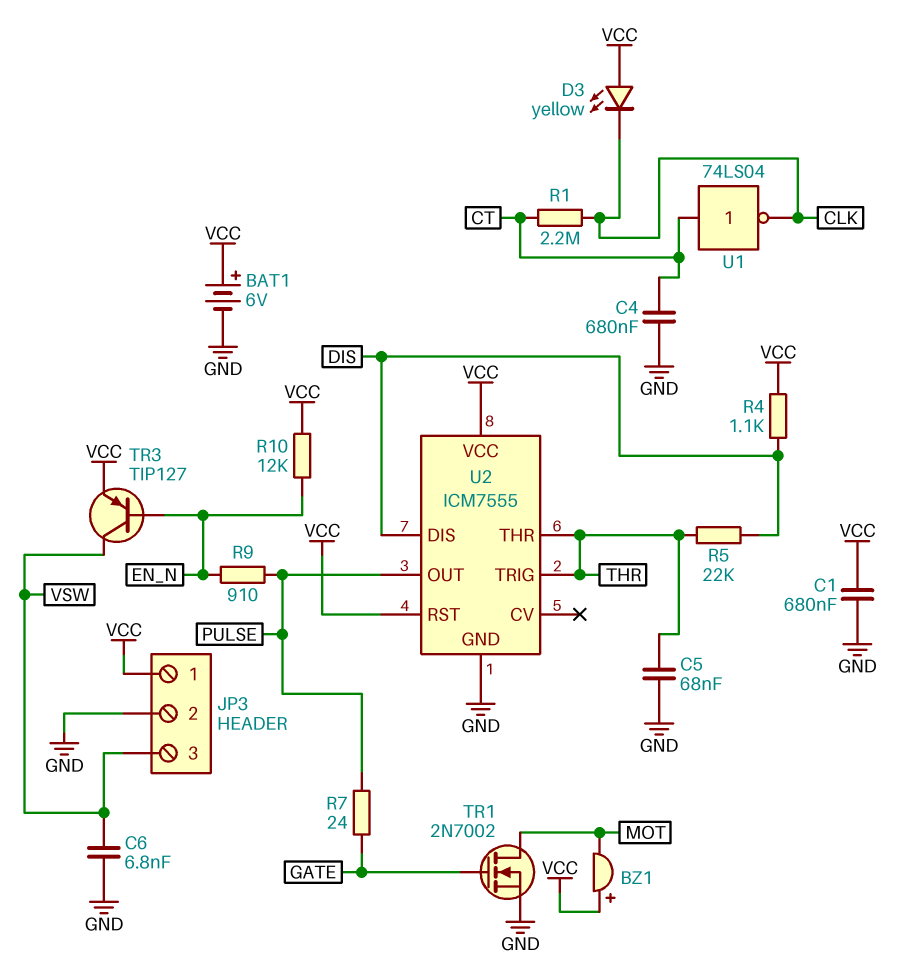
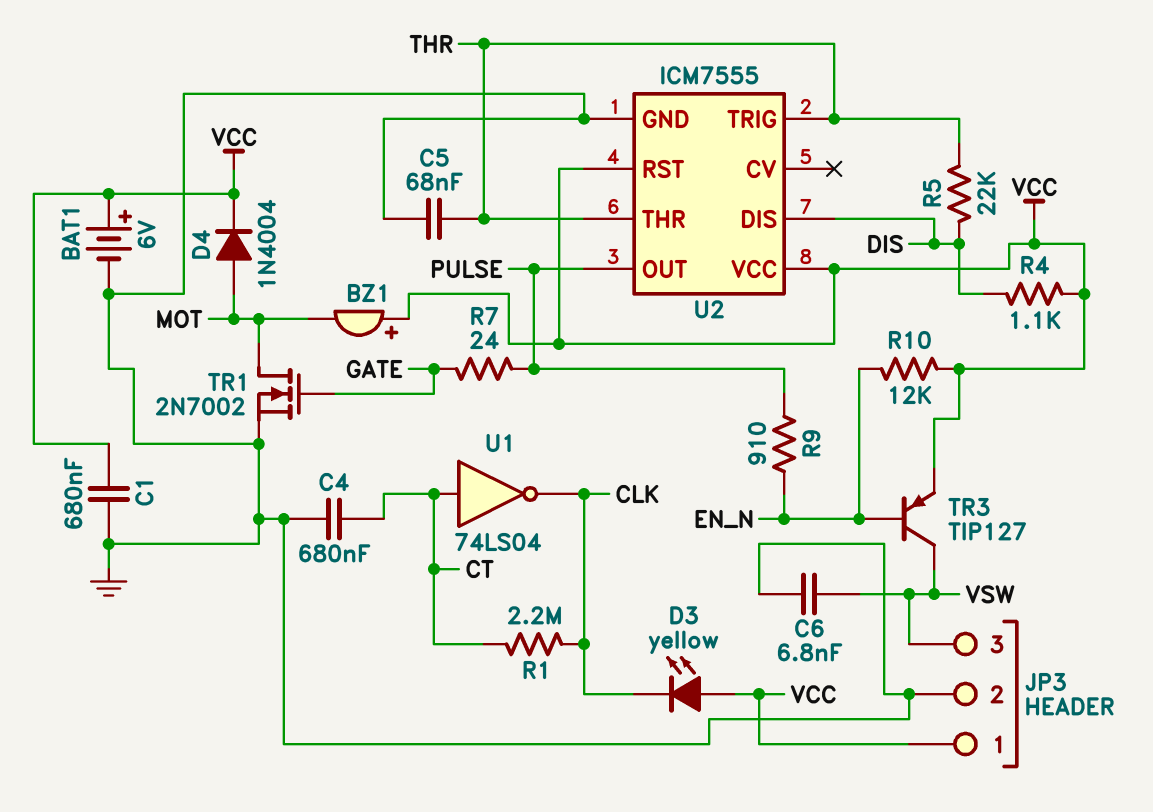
D4: none -> diode 1N4004 (A MOT, K VCC)

